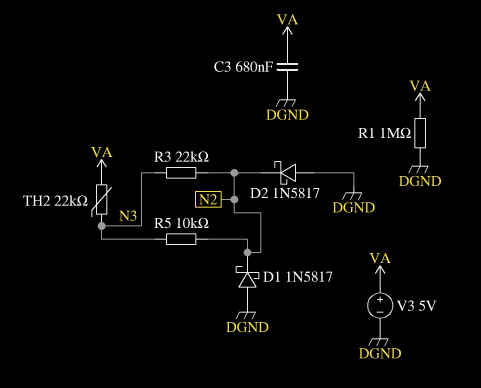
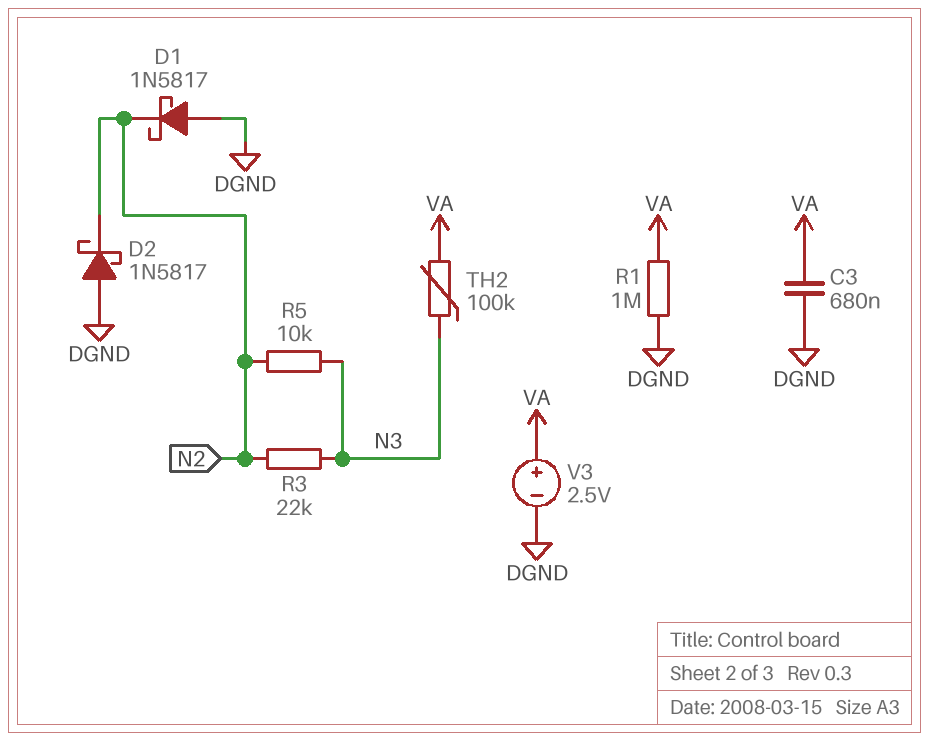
TH2: 22k (N3, VA) -> 100k (N3, VA)
V3: 5V (plus VA, minus DGND) -> 2.5V (plus VA, minus DGND)

